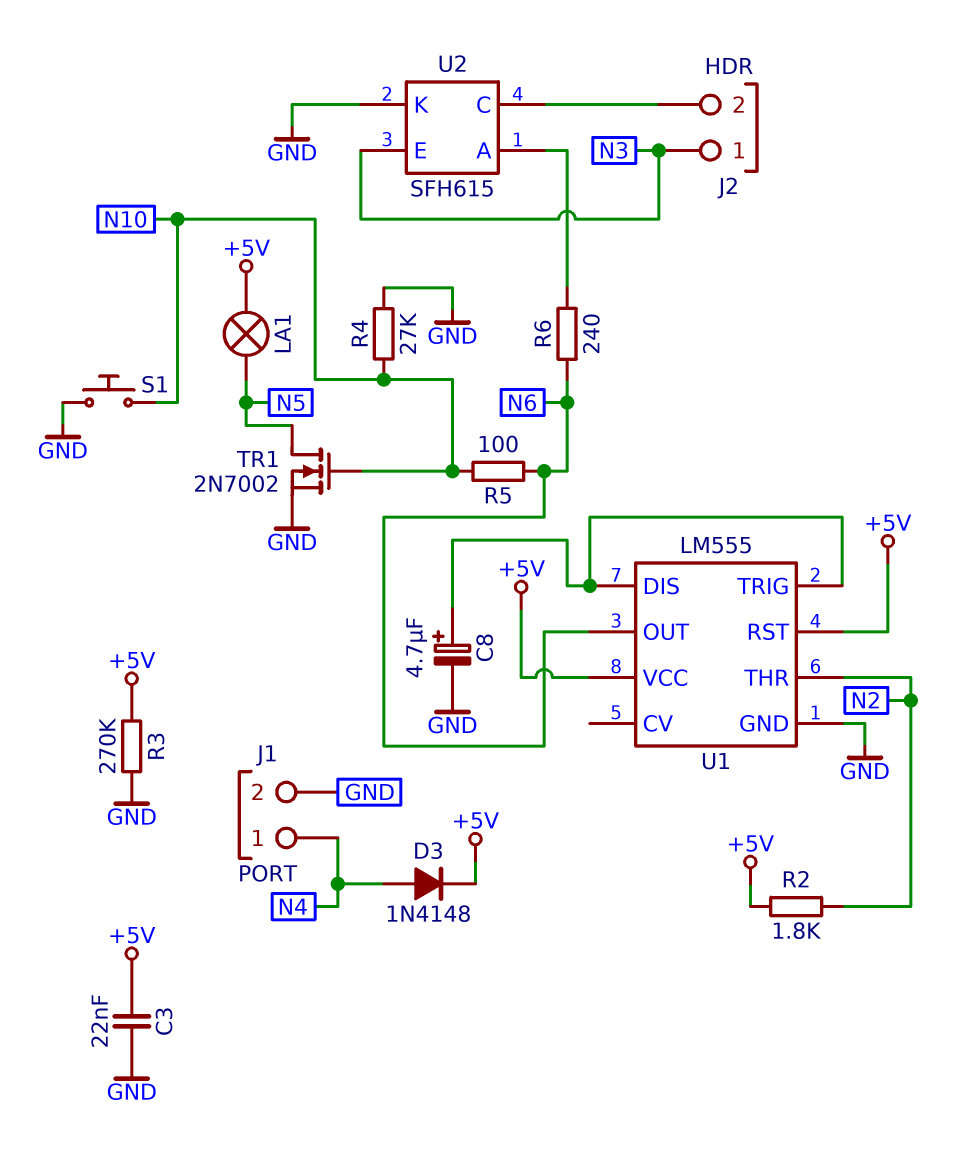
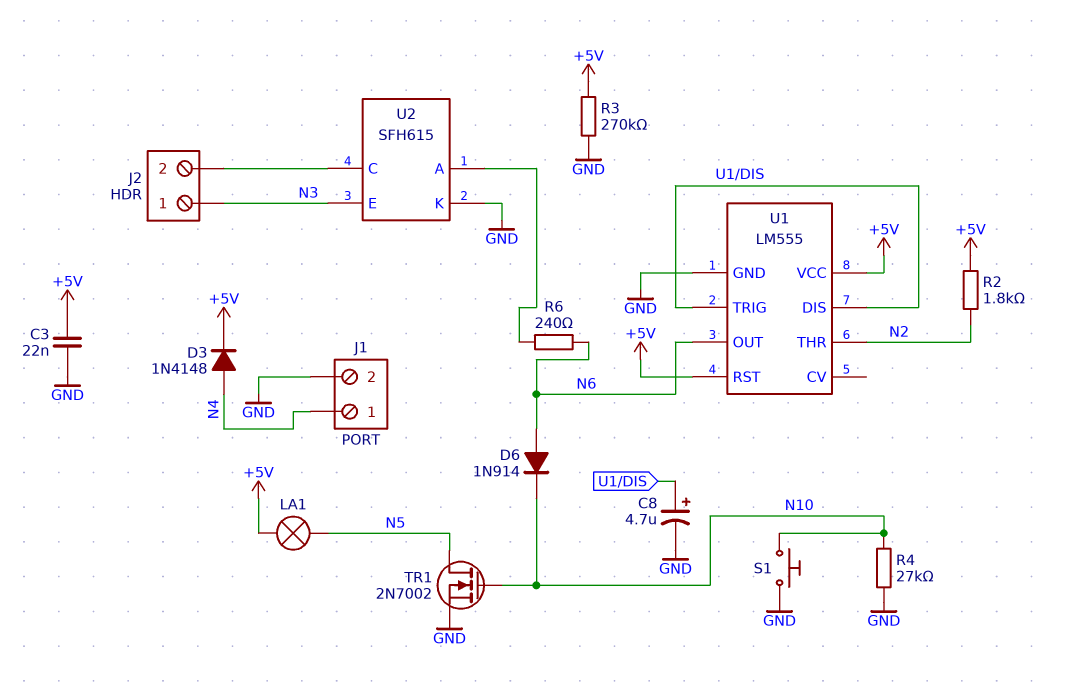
D6: none -> diode 1N914 (A N6, K N10)
R5: 100 (N6, N10) -> none

